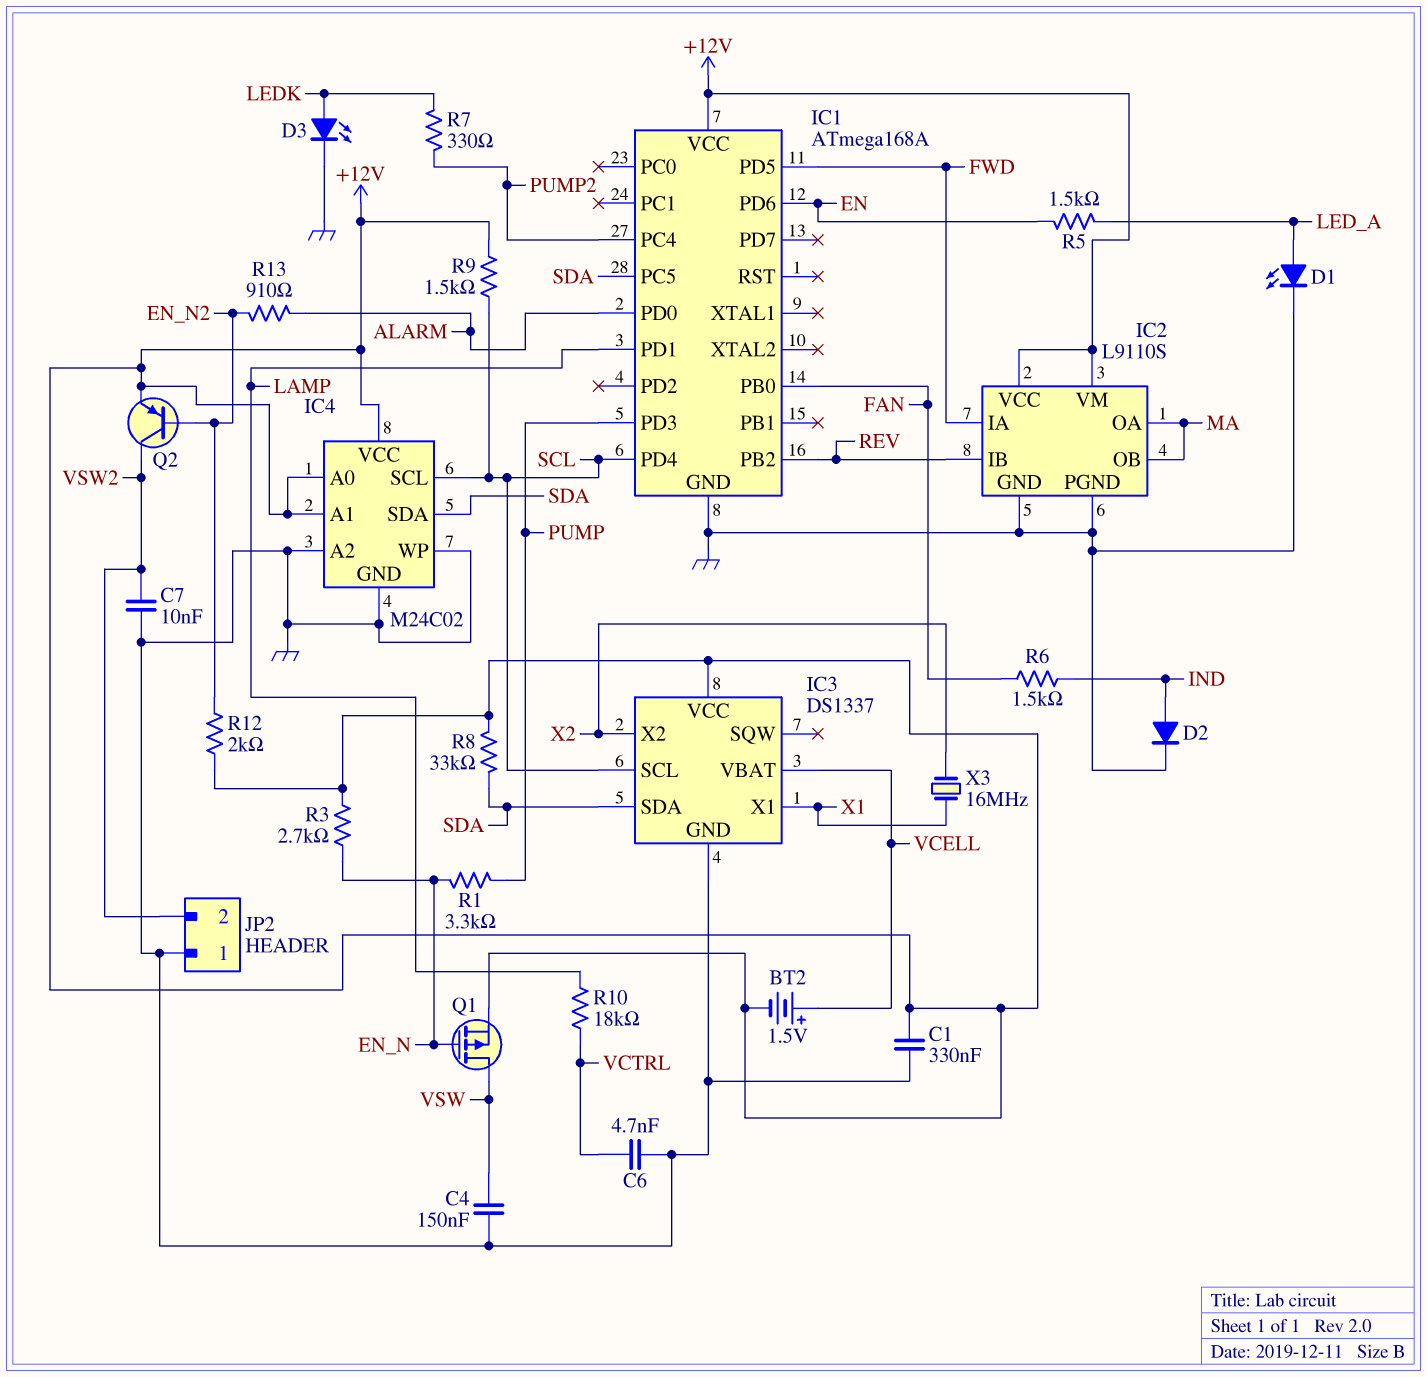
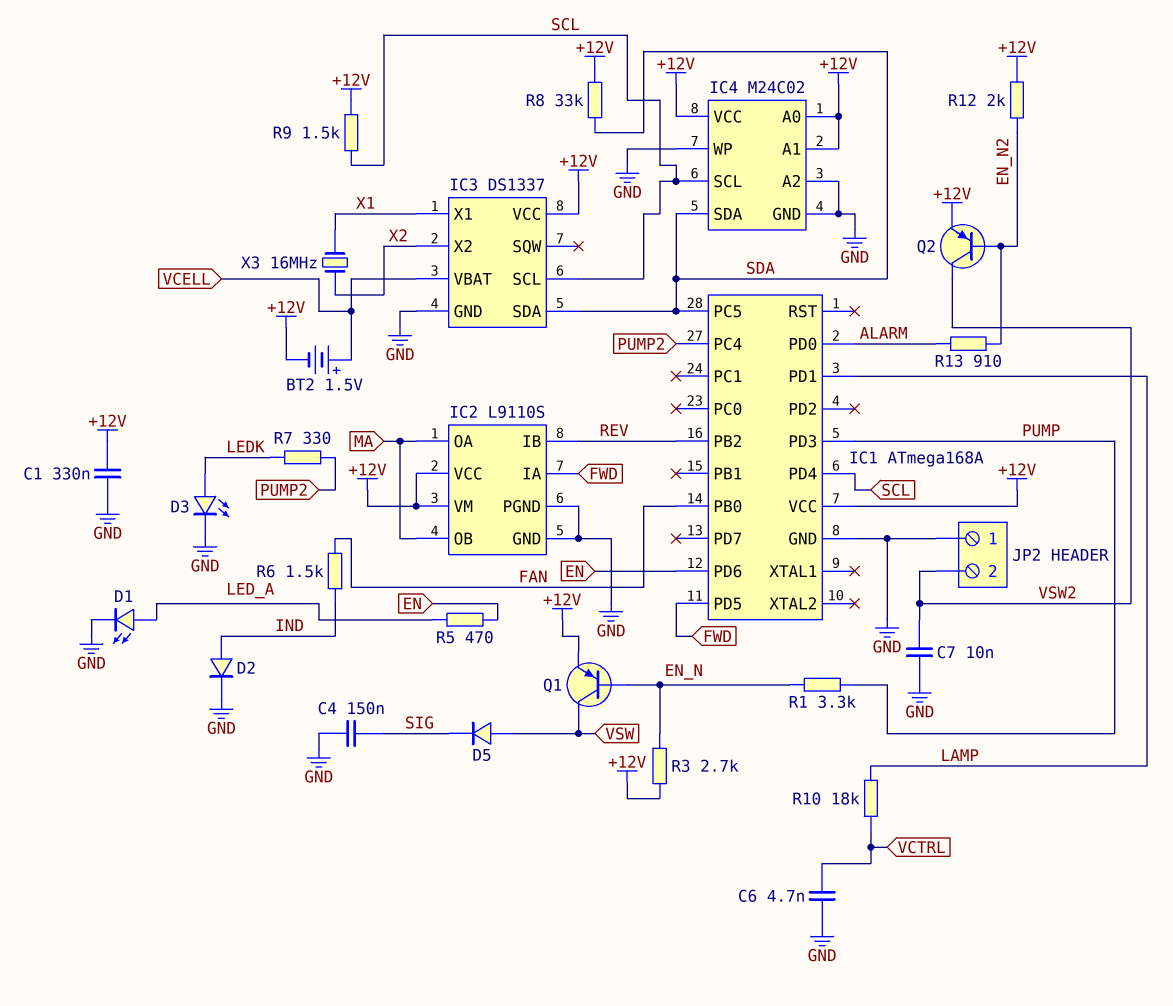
C4: 150nF (GND, VSW) -> 150nF (GND, SIG)
D5: none -> diode (A VSW, K SIG)
Q1: PMOS (G EN_N, D VSW, S +12V) -> PNP (B EN_N, C VSW, E +12V)
R5: 1.5k (EN, LED_A) -> 470 (EN, LED_A)

